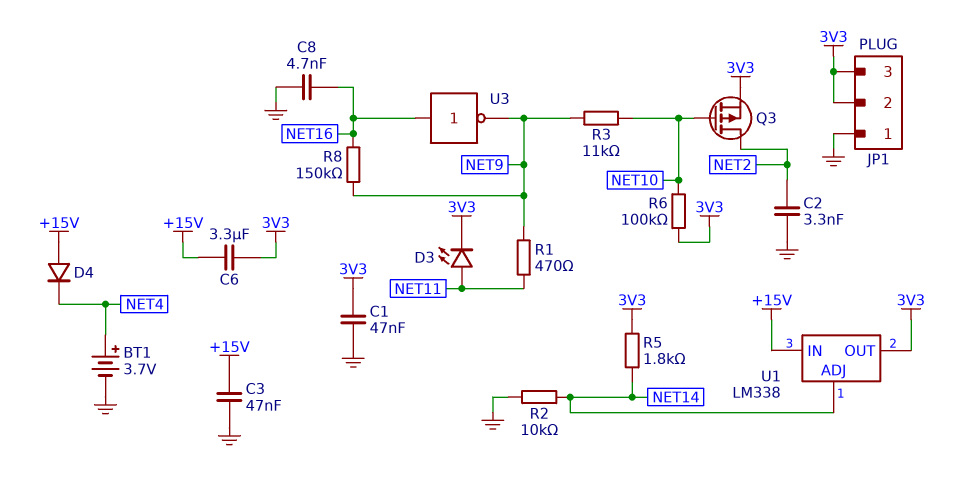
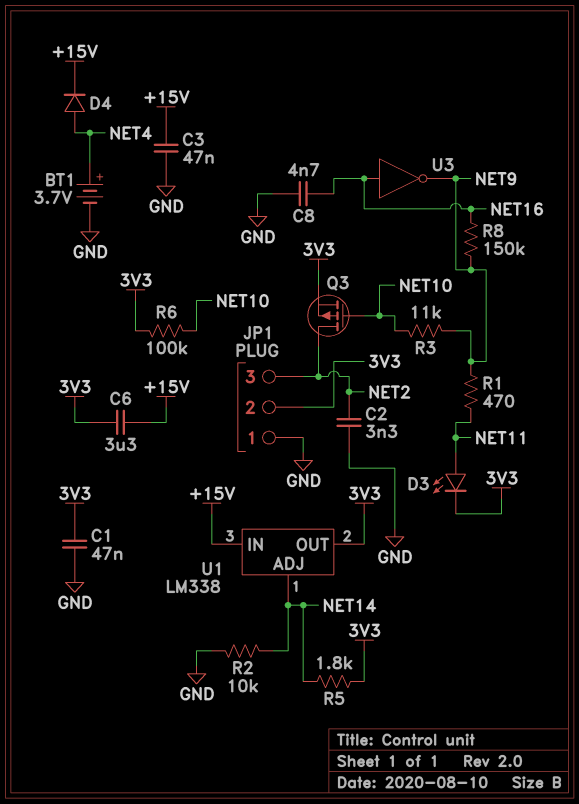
D4: diode (A +15V, K NET4) -> diode (A NET4, K +15V)
JP1 pin 3: 3V3 -> NET2

